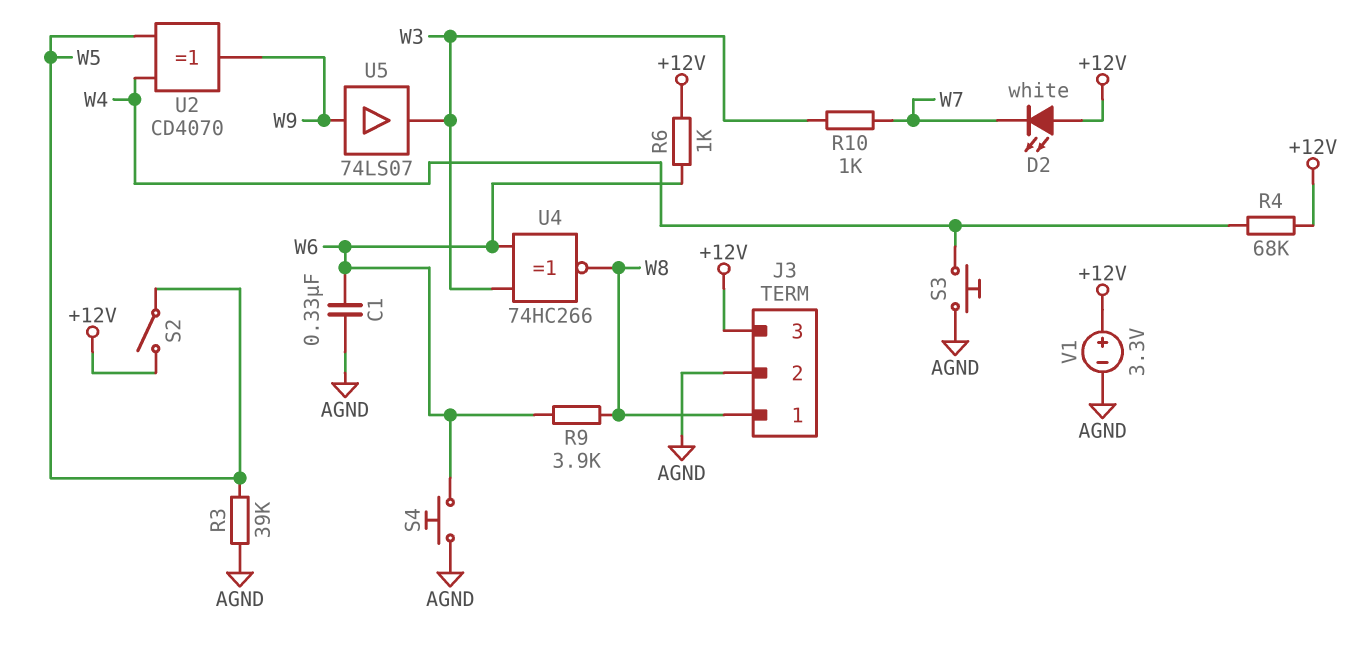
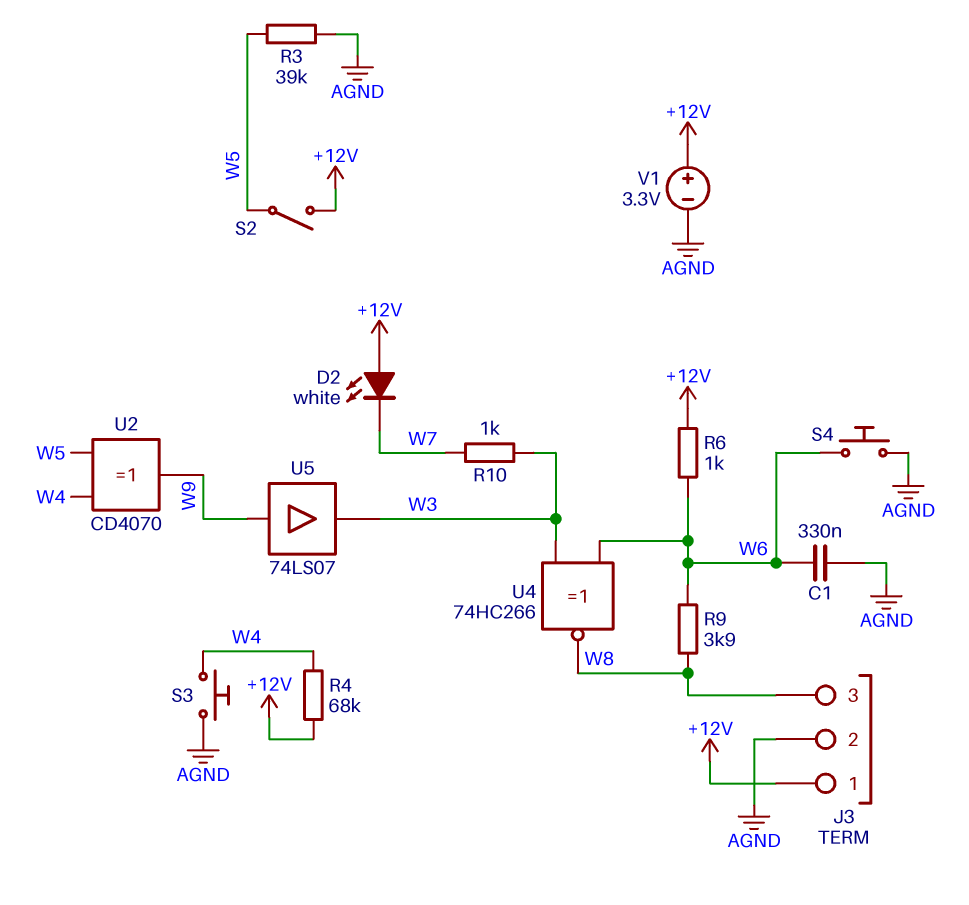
J3 pin 1: W8 -> +12V
J3 pin 3: +12V -> W8

